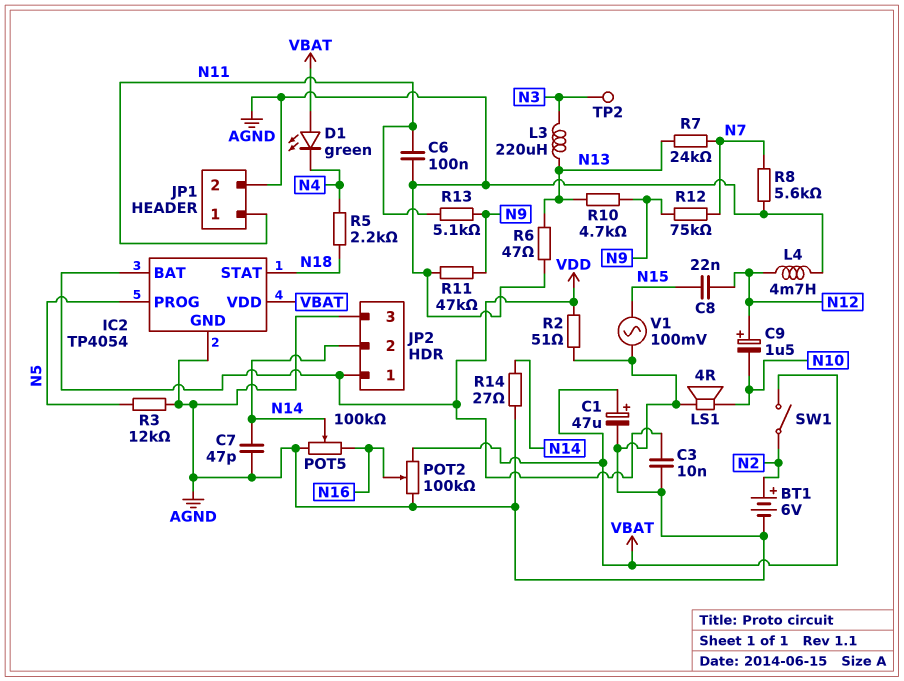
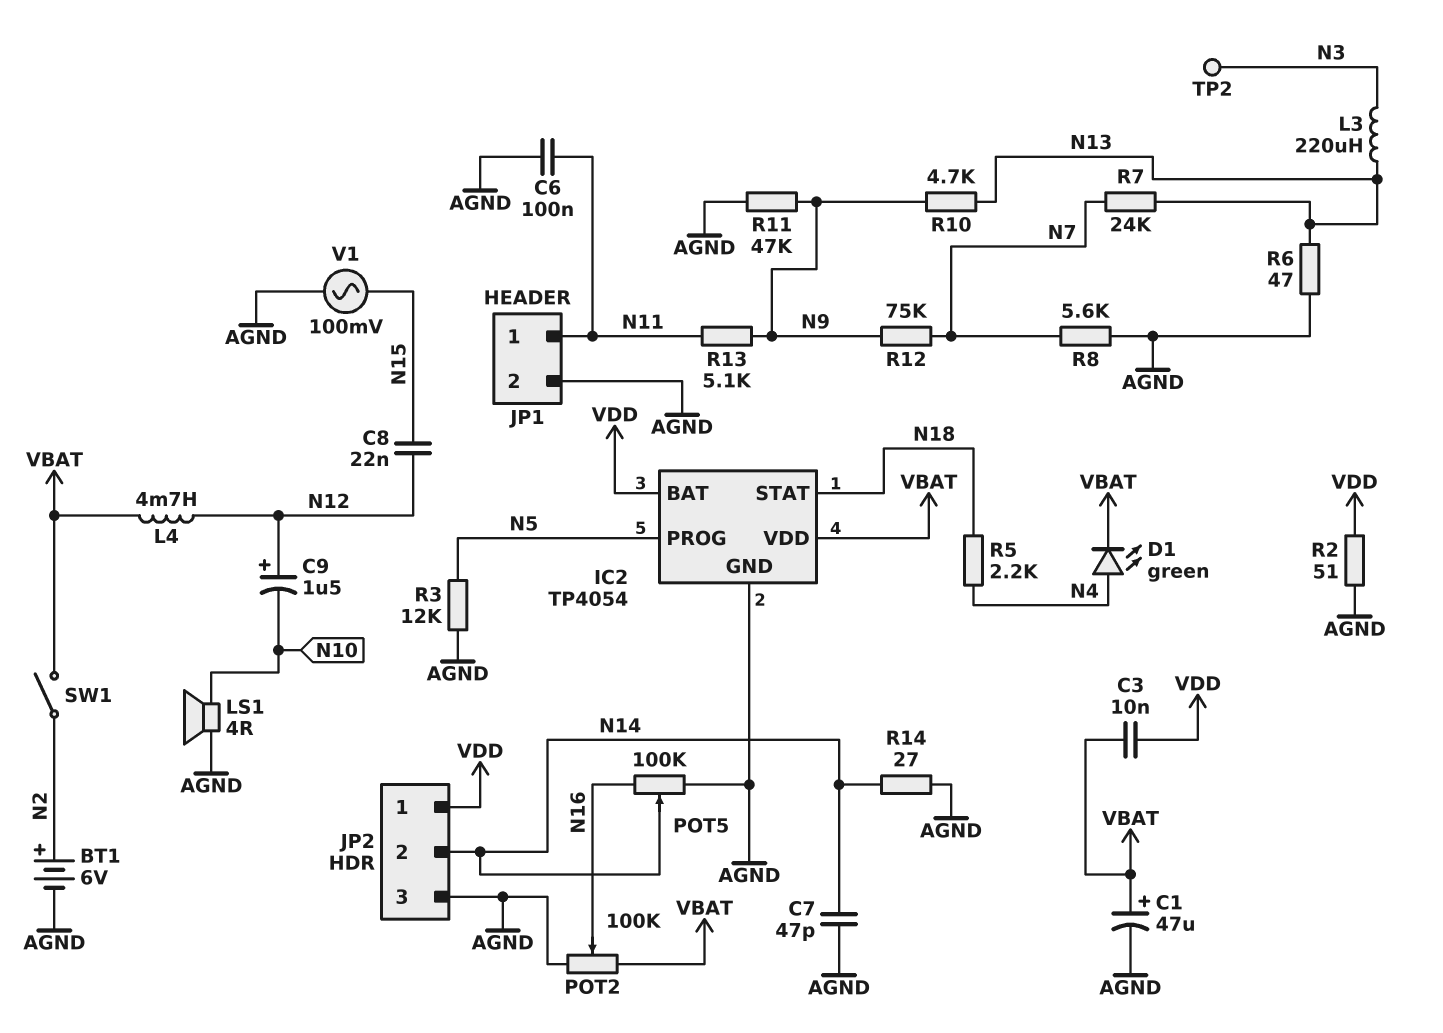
C3: 10nF (AGND, VDD) -> 10nF (VBAT, VDD)
D1: LED green (A VBAT, K N4) -> LED green (A N4, K VBAT)
L4: 4.7mH (AGND, N12) -> 4.7mH (N12, VBAT)

